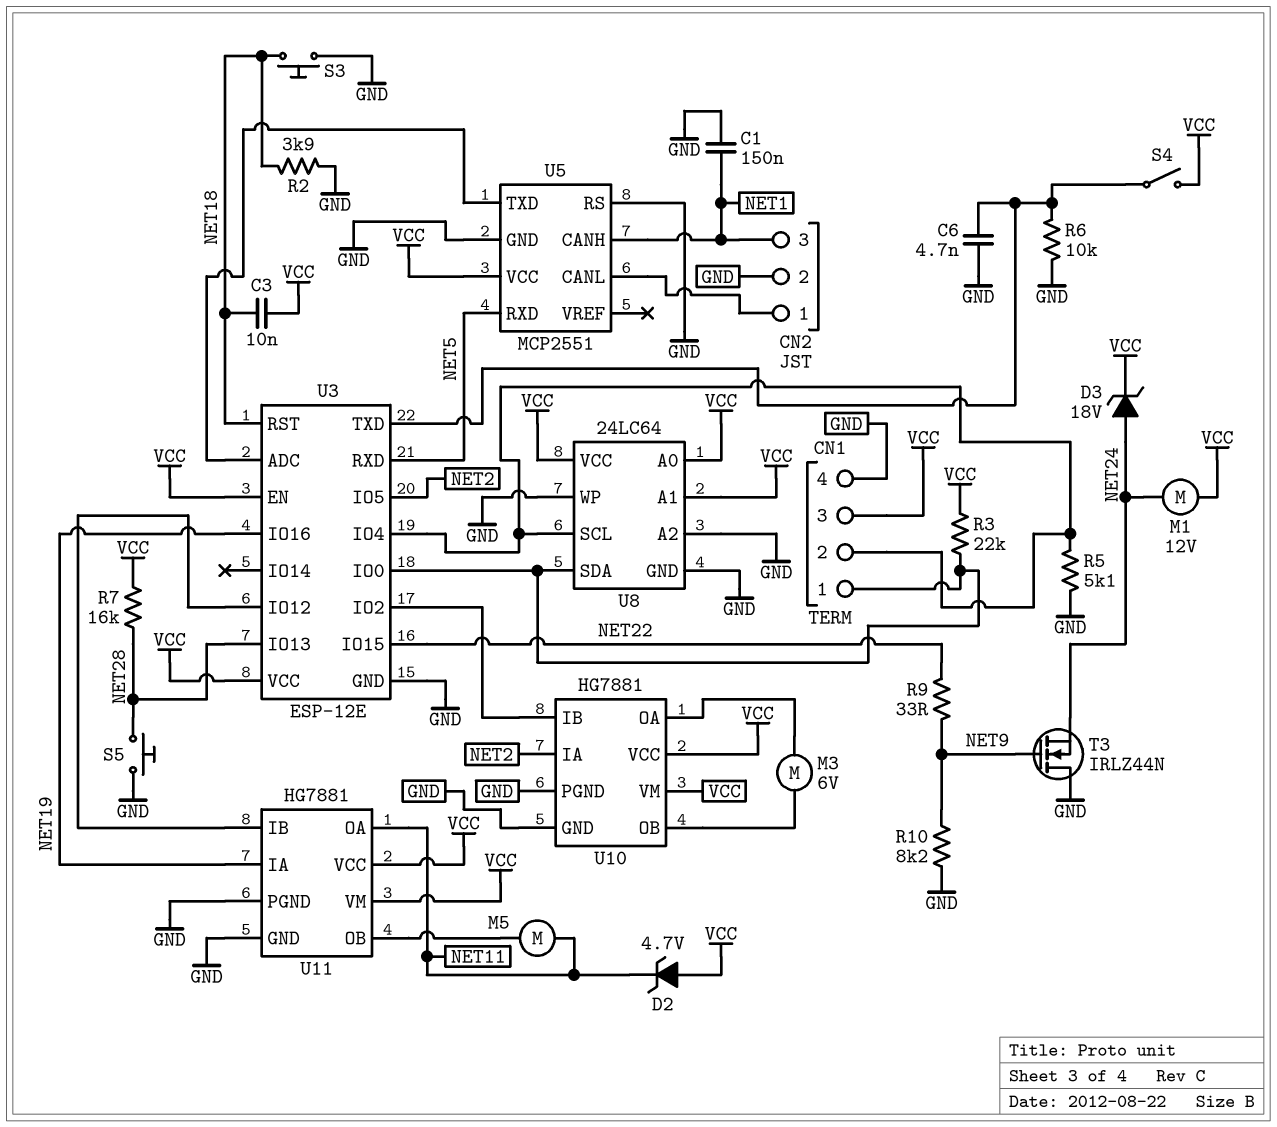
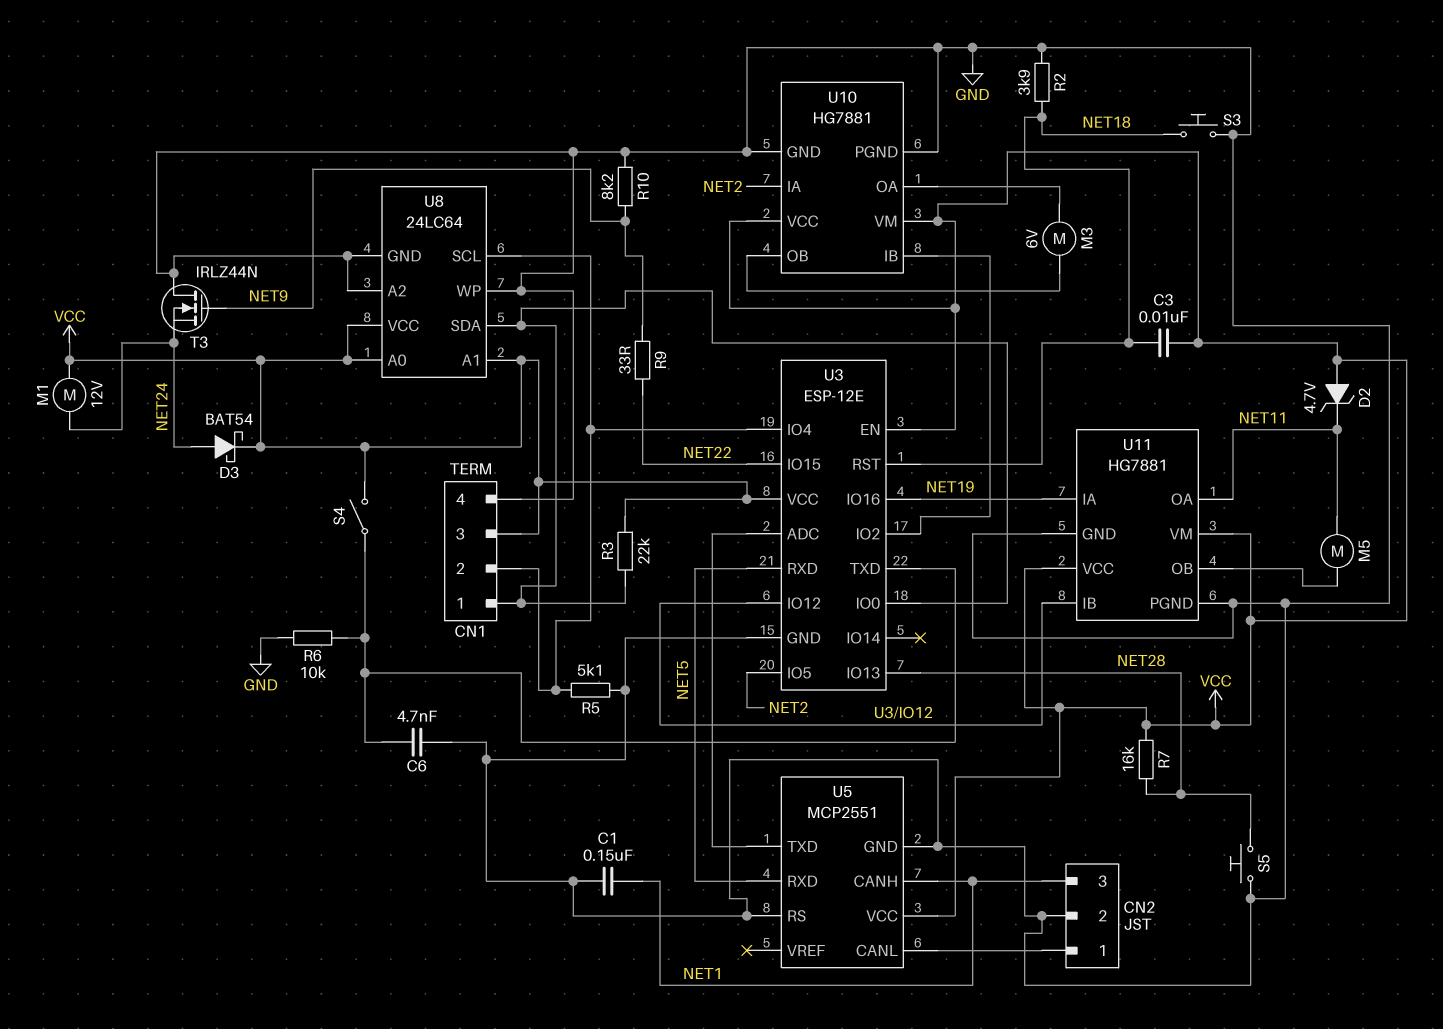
D3: zener 18V (A NET24, K VCC) -> schottky BAT54 (A NET24, K VCC)

